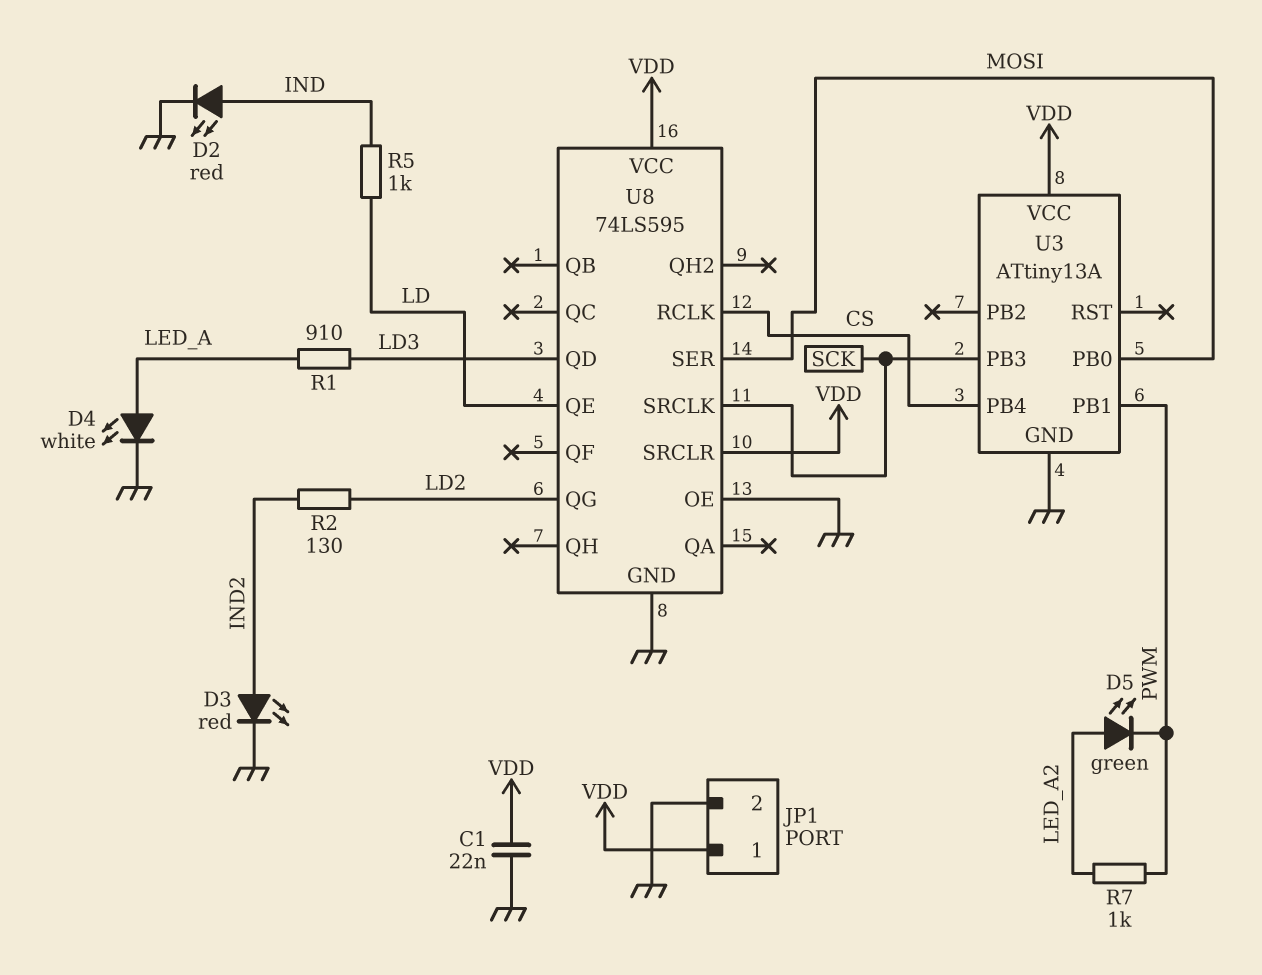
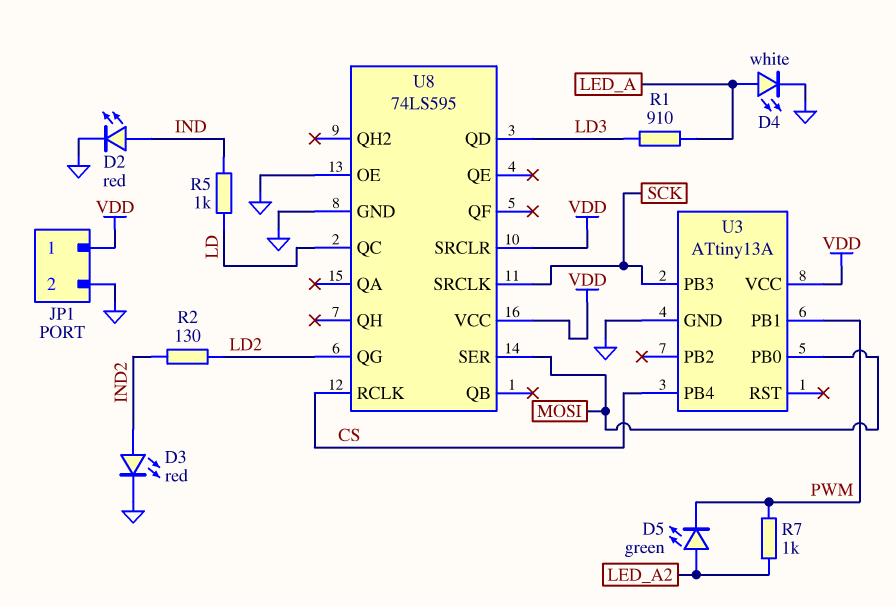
C1: 22nF (GND, VDD) -> none
U8 pin QC: none -> LD
U8 pin QE: LD -> none

